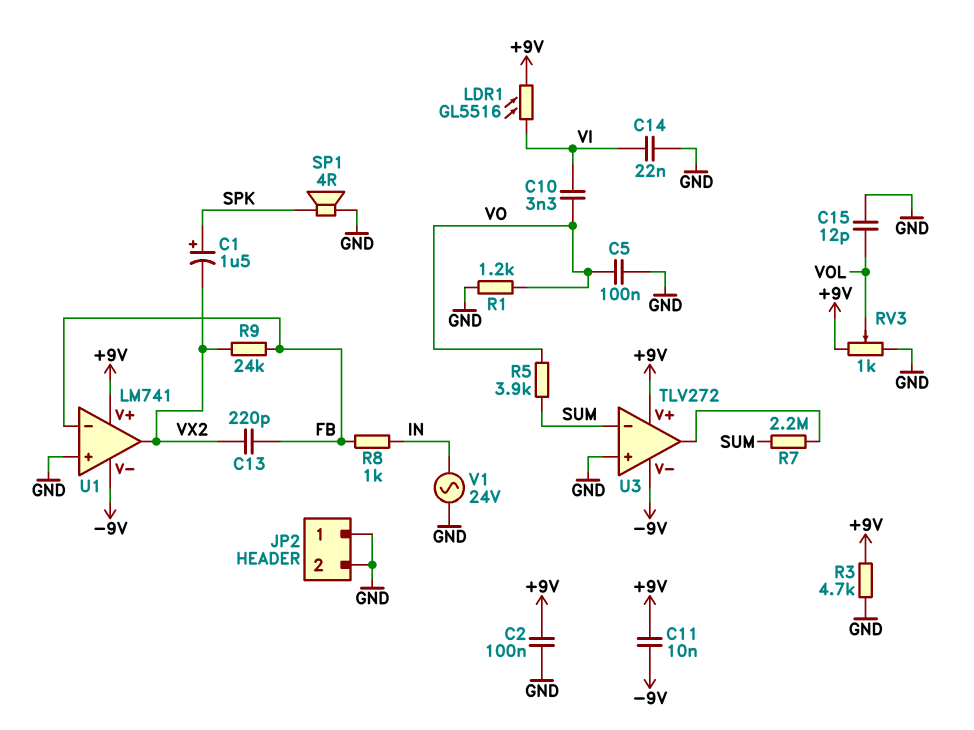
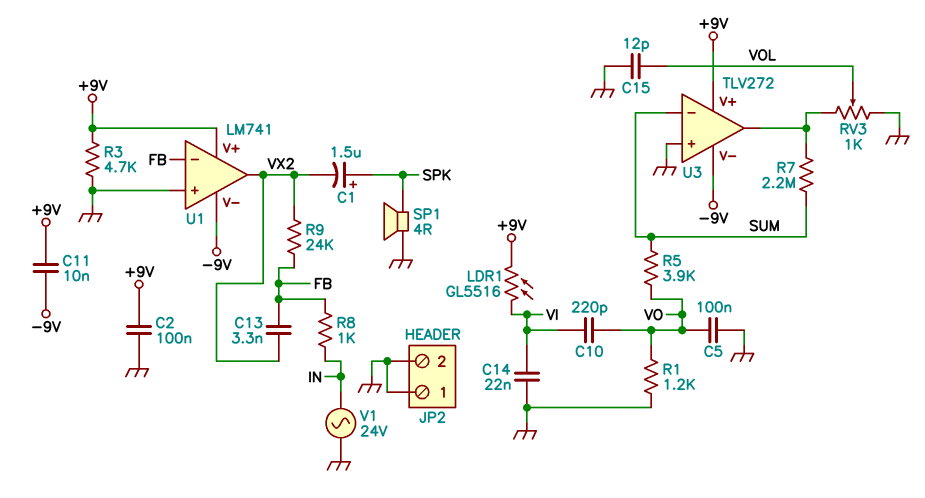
C10: 3.3nF (VI, VO) -> 220pF (VI, VO)
C13: 220pF (FB, VX2) -> 3.3nF (FB, VX2)
RV3: 1k (+9V, GND, wiper VOL) -> 1k (GND, U3/out, wiper VOL)

